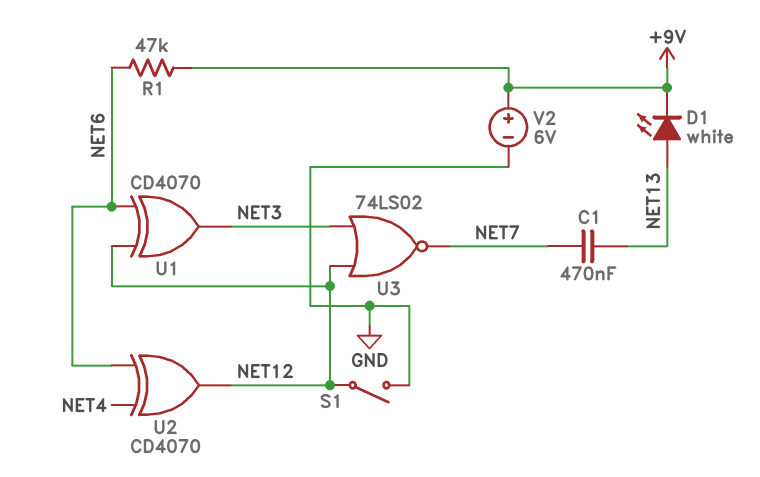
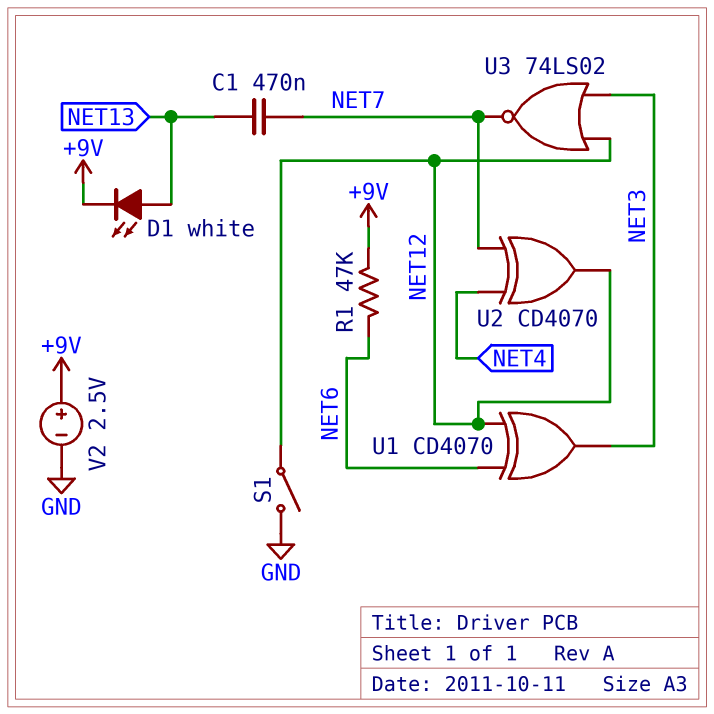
U2: XOR CD4070 (in NET4, in NET6, out NET12) -> XOR CD4070 (in NET4, in NET7, out NET12)
V2: 6V (plus +9V, minus GND) -> 2.5V (plus +9V, minus GND)

